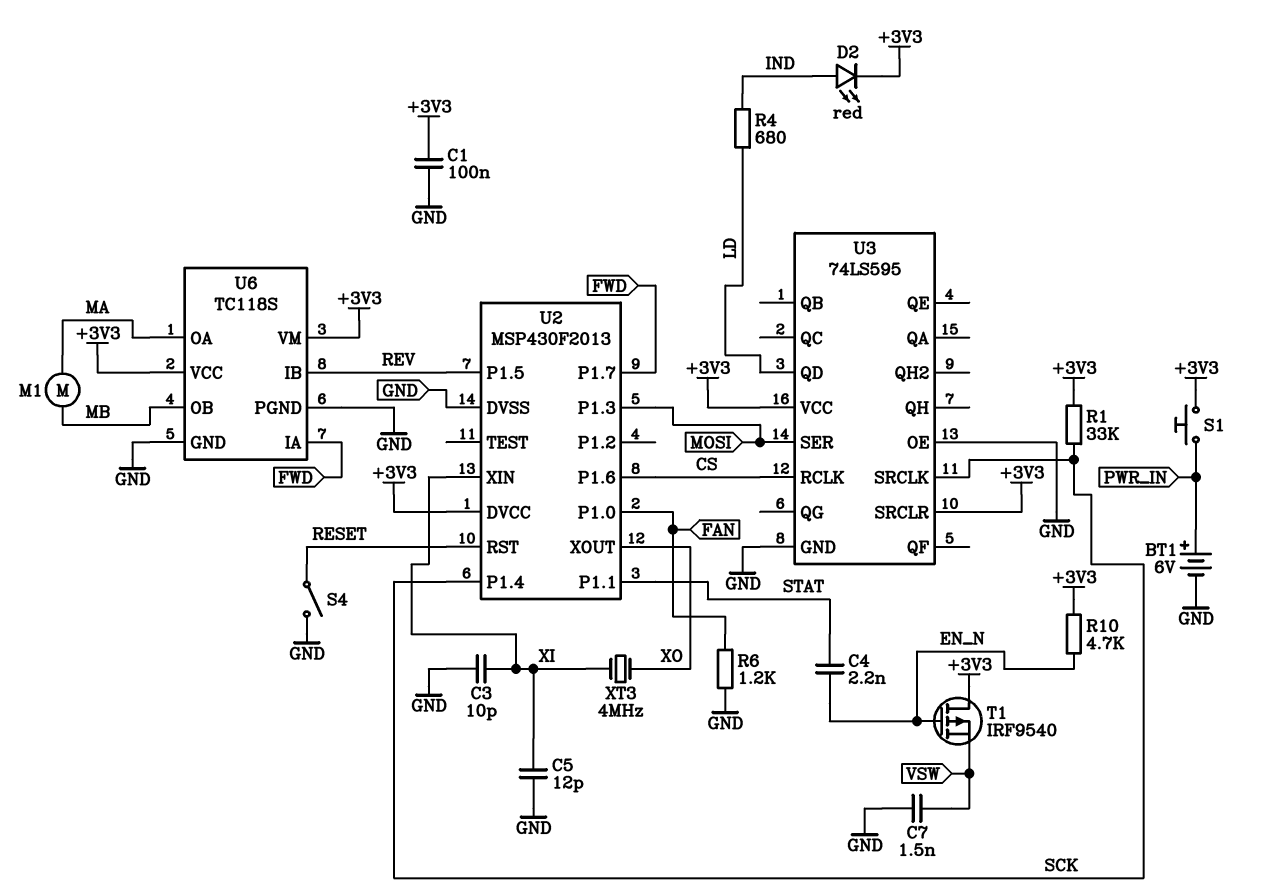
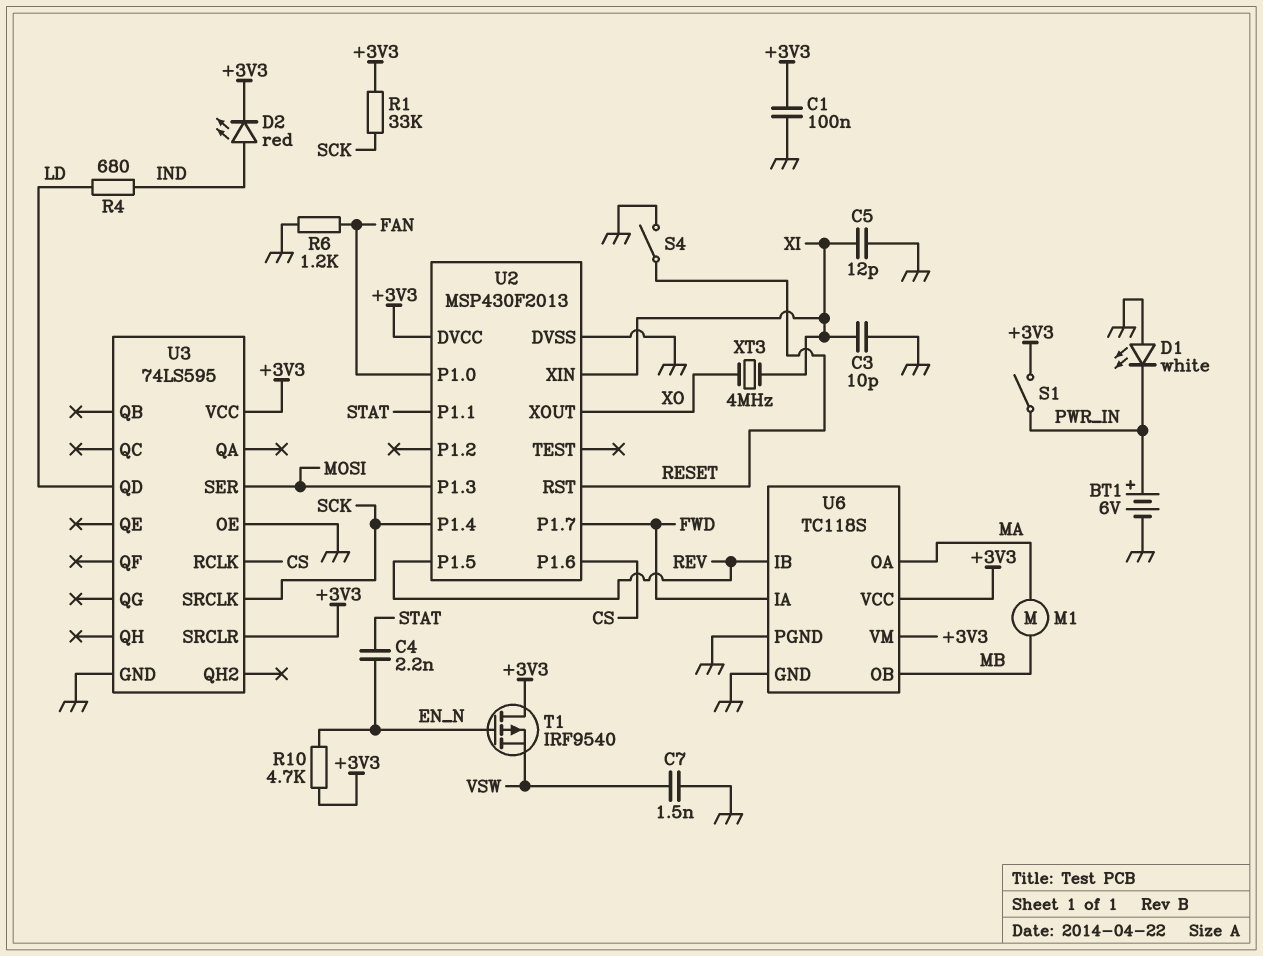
D1: none -> LED white (A GND, K PWR_IN)
S1: button (+3V3, PWR_IN) -> switch (+3V3, PWR_IN)

